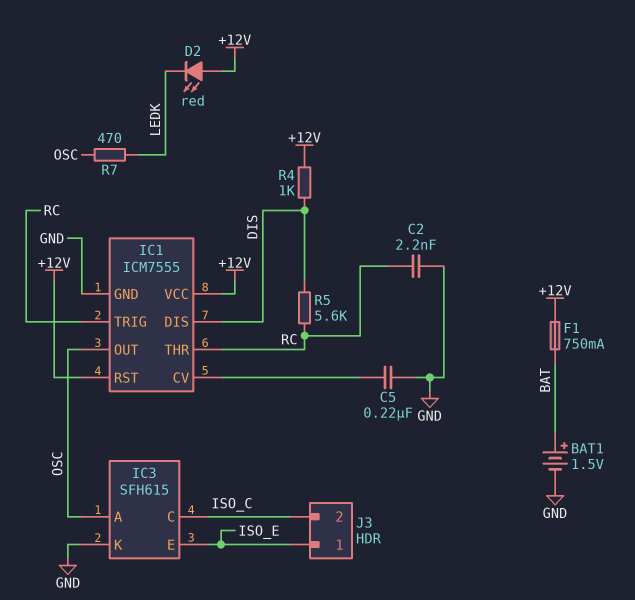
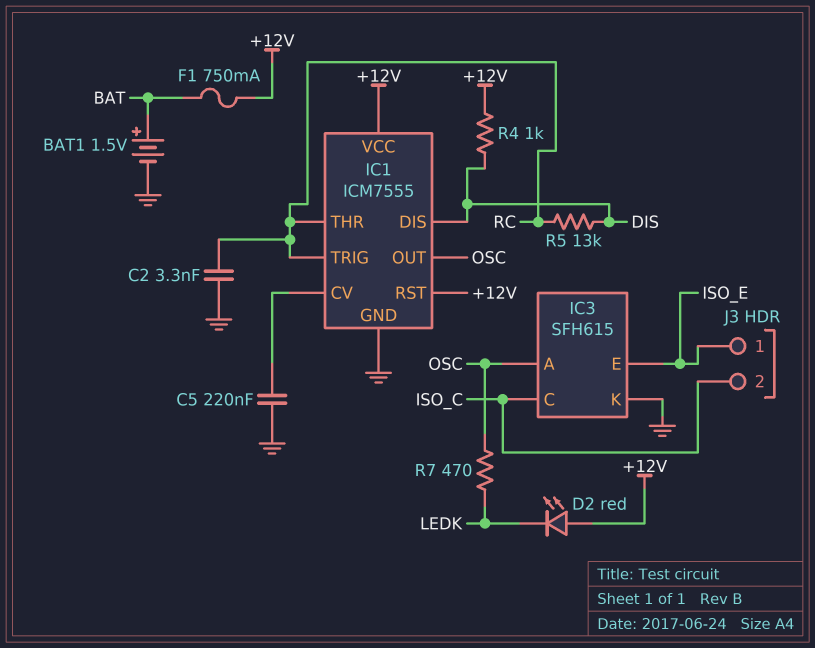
C2: 2.2nF (GND, RC) -> 3.3nF (GND, RC)
R5: 5.6k (DIS, RC) -> 13k (DIS, RC)

